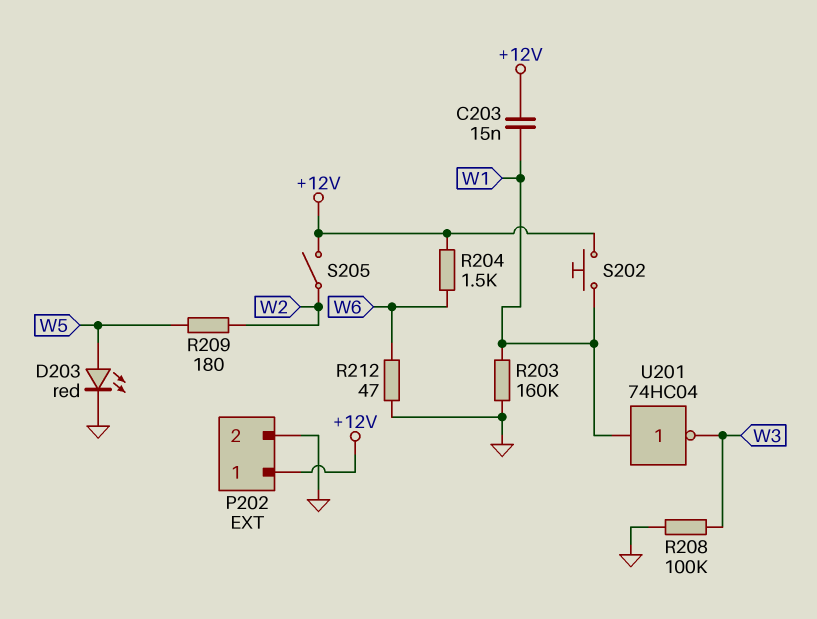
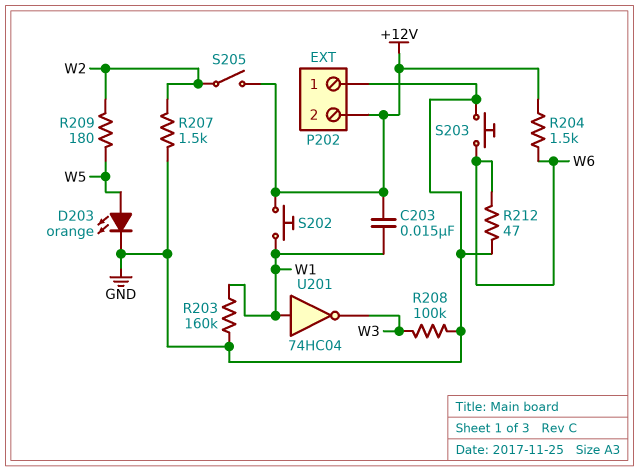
D203: LED red (A W5, K GND) -> LED orange (A W5, K GND)
P202 pin 1: +12V -> GND
P202 pin 2: GND -> +12V
R207: none -> 1.5k (GND, W2)
S203: none -> button (GND, W6)

